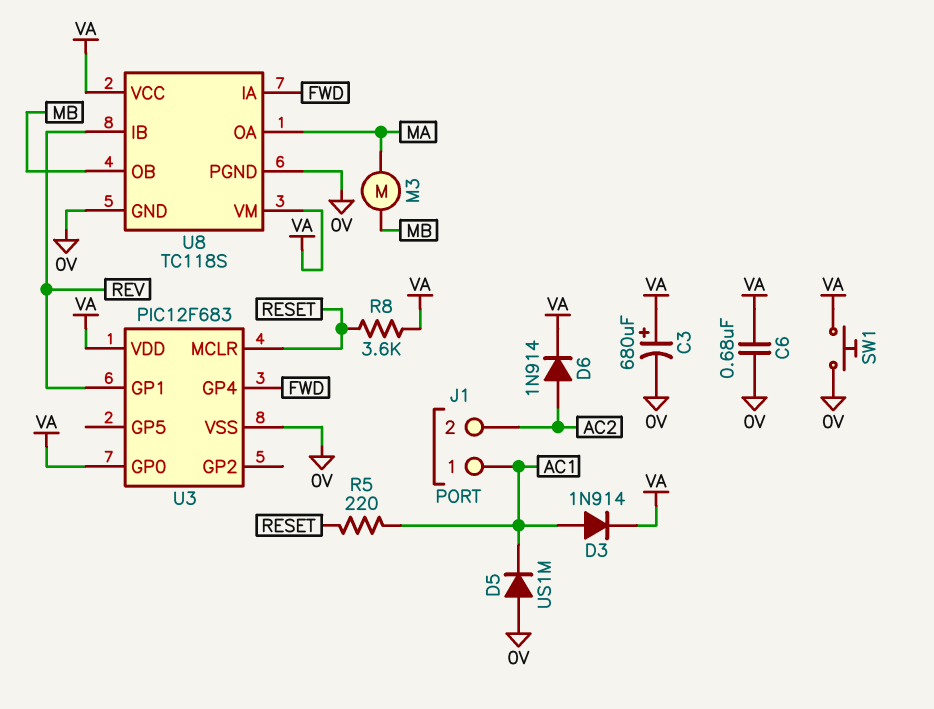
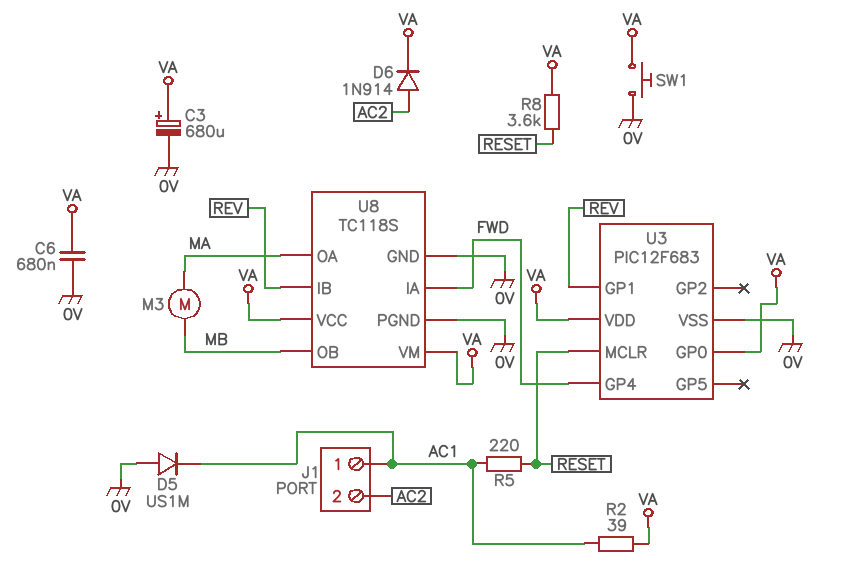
D3: diode 1N914 (A AC1, K VA) -> none
R2: none -> 39 (AC1, VA)

